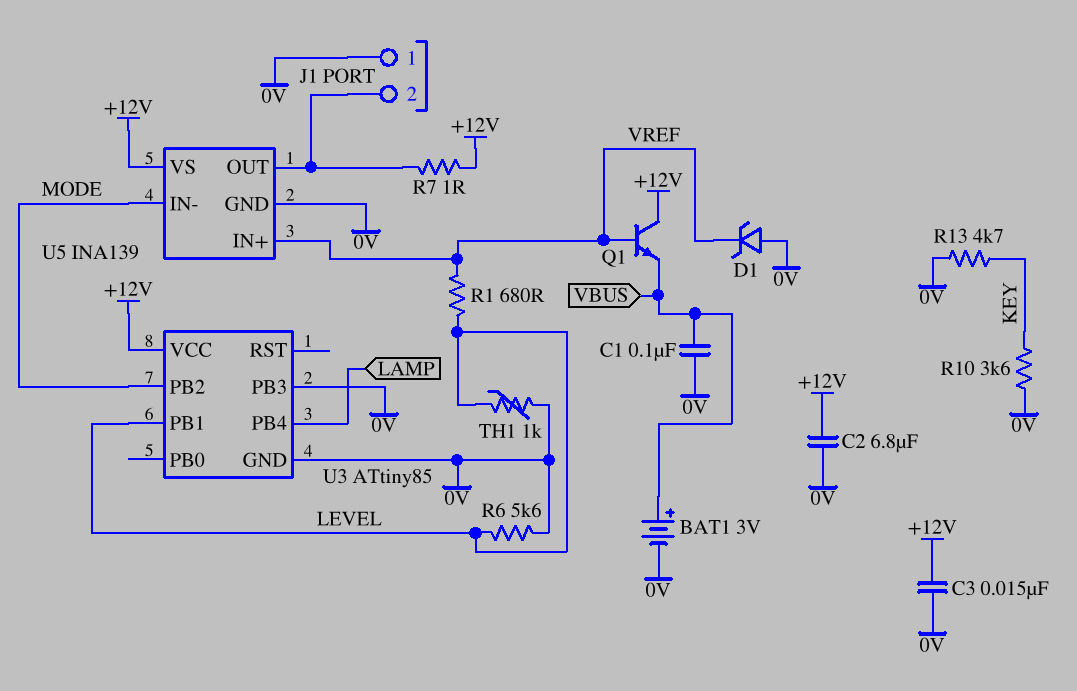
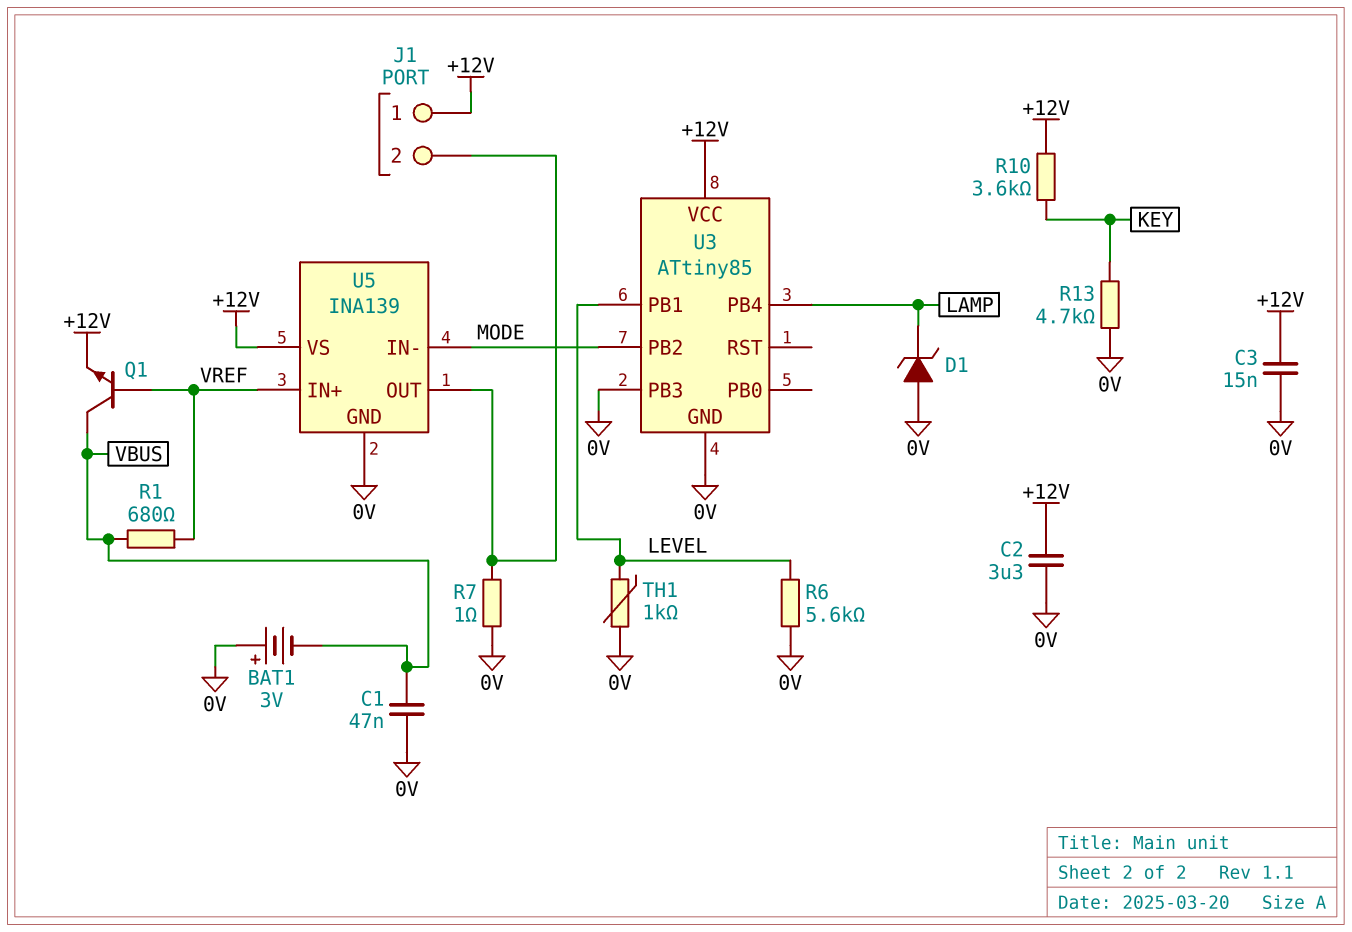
BAT1: 3V (plus VBUS, minus 0V) -> 3V (plus 0V, minus VBUS)
C1: 100nF (0V, VBUS) -> 47nF (0V, VBUS)
C2: 6.8uF (+12V, 0V) -> 3.3uF (+12V, 0V)
D1: zener (A 0V, K VREF) -> zener (A 0V, K LAMP)
J1 pin 1: 0V -> +12V
Q1: NPN (B VREF, C +12V, E VBUS) -> NPN (B VREF, C VBUS, E +12V)
R1: 680 (LEVEL, VREF) -> 680 (VBUS, VREF)
R7: 1 (+12V, J1/2) -> 1 (0V, J1/2)
R10: 3.6k (0V, KEY) -> 3.6k (+12V, KEY)

